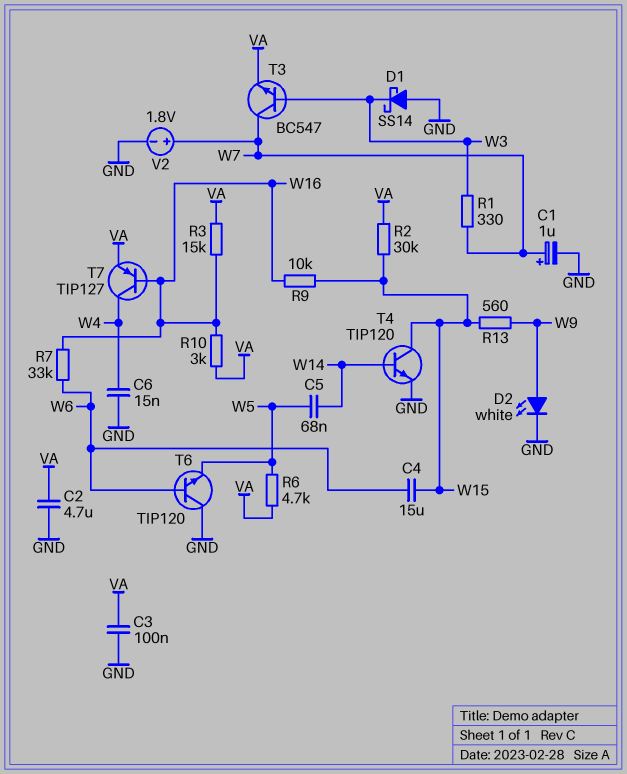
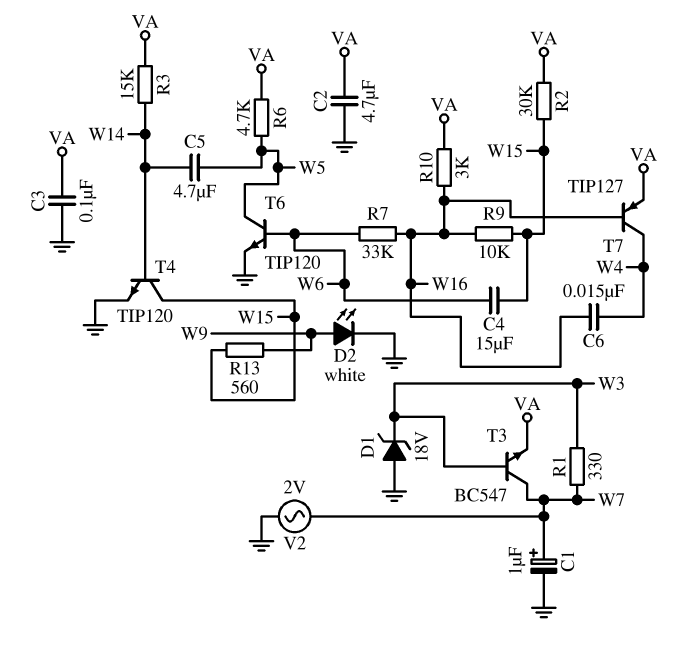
C5: 68nF (W5, W14) -> 4.7uF (W5, W14)
C6: 15nF (GND, W4) -> 15nF (W4, W16)
D1: schottky SS14 (A GND, K W3) -> zener 18V (A GND, K W3)
R3: 15k (VA, W16) -> 15k (VA, W14)
T6: NPN TIP120 (B W6, C GND, E W5) -> NPN TIP120 (B W6, C W5, E GND)
V2: 1.8V (plus W7, minus GND) -> AC 2V (GND, W7)

